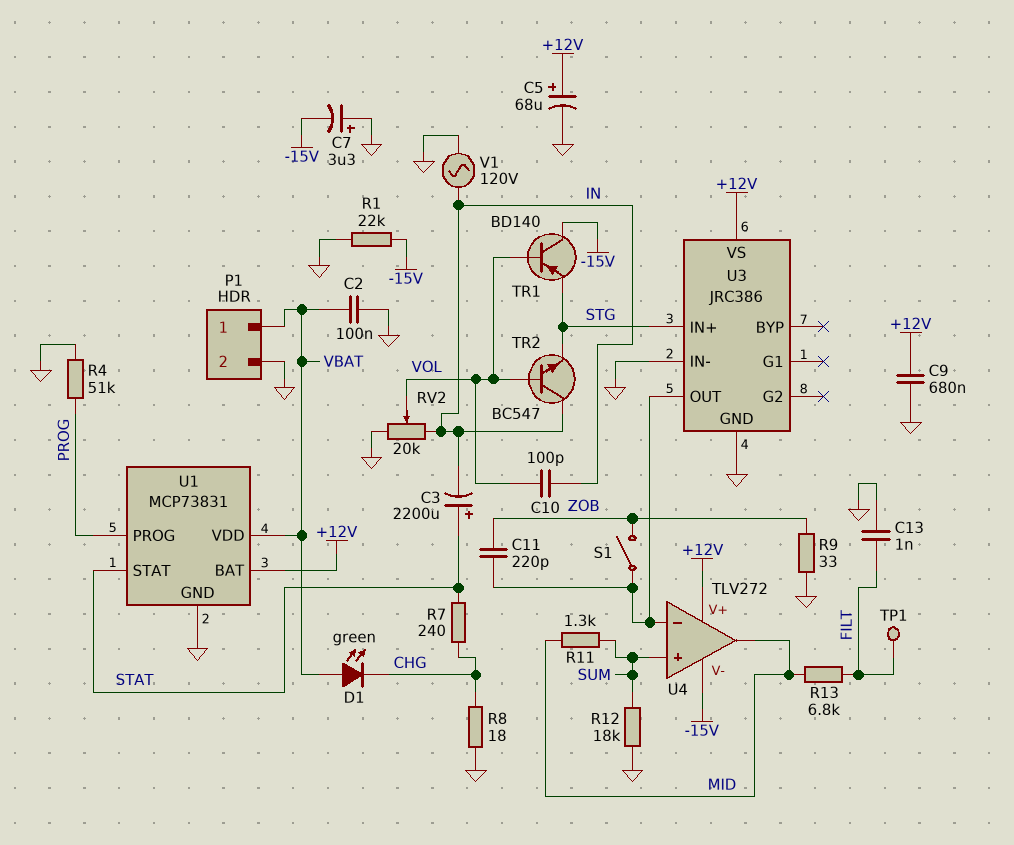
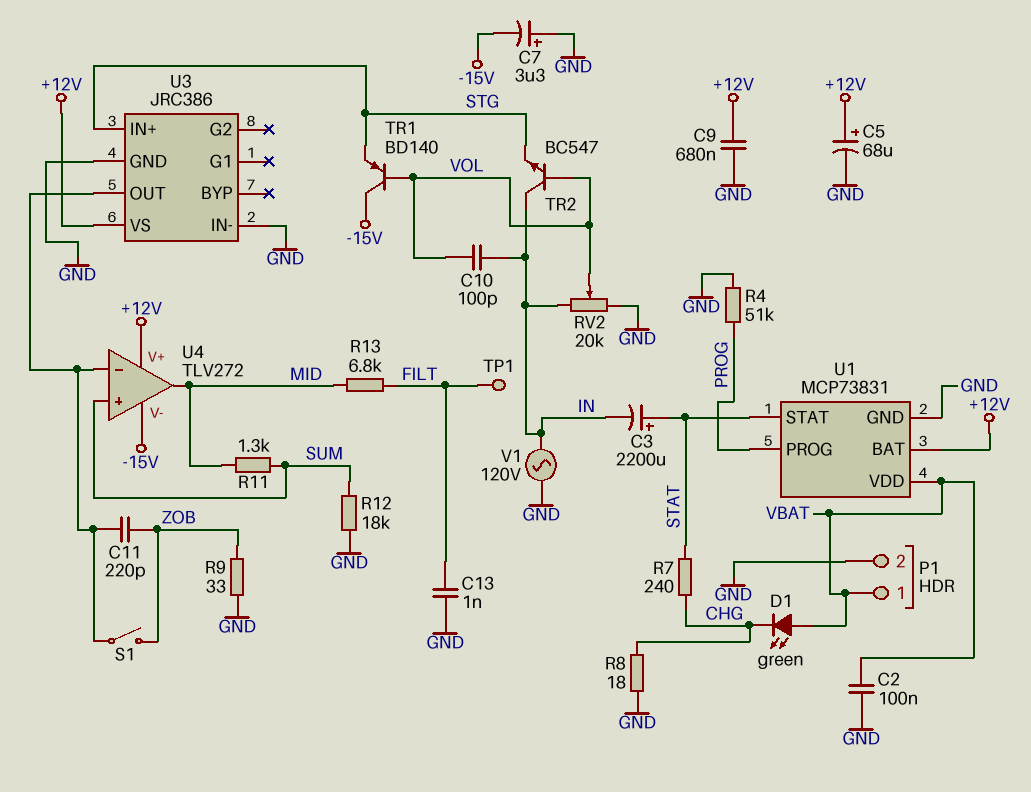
R1: 22k (-15V, GND) -> none

